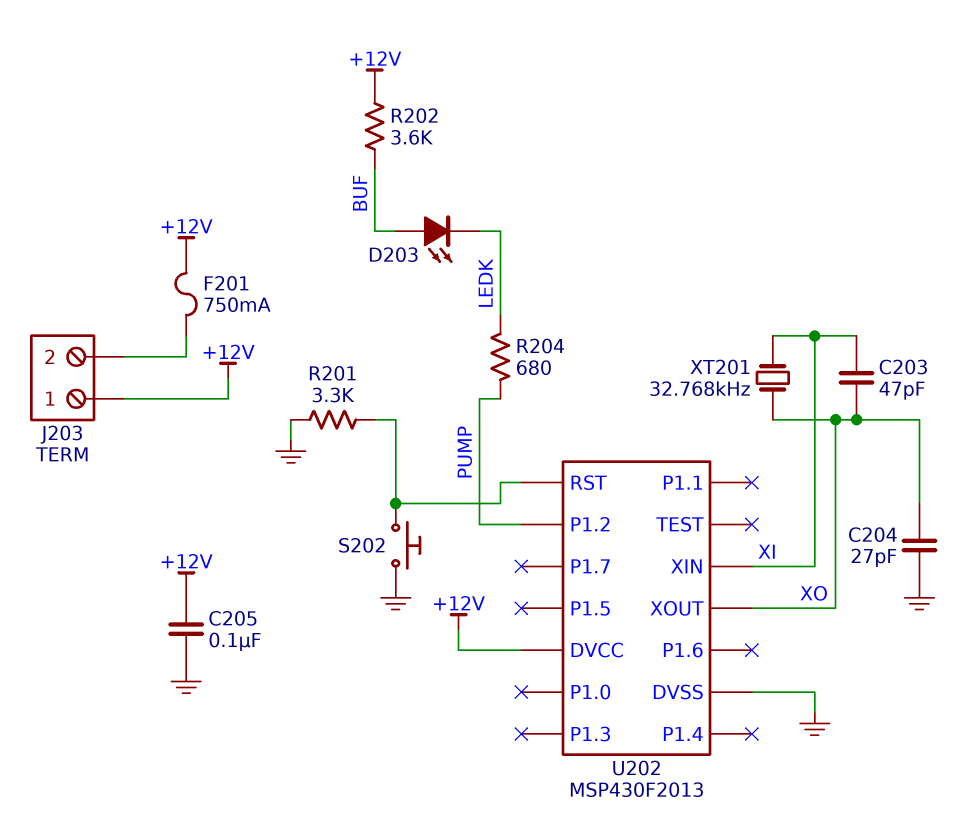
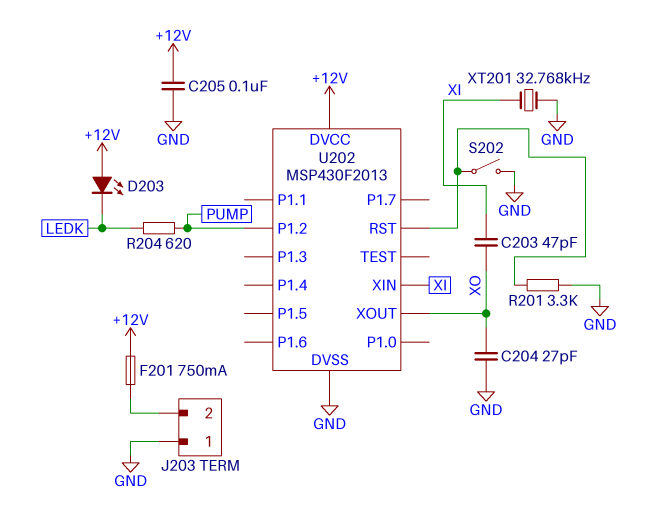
D203: LED (A BUF, K LEDK) -> LED (A +12V, K LEDK)
J203 pin 1: +12V -> GND
R202: 3.6k (+12V, BUF) -> none
R204: 680 (LEDK, PUMP) -> 620 (LEDK, PUMP)
S202: button (GND, U202/RST) -> switch (GND, U202/RST)
XT201: 32.768kHz (XI, XO) -> 32.768kHz (GND, XI)

